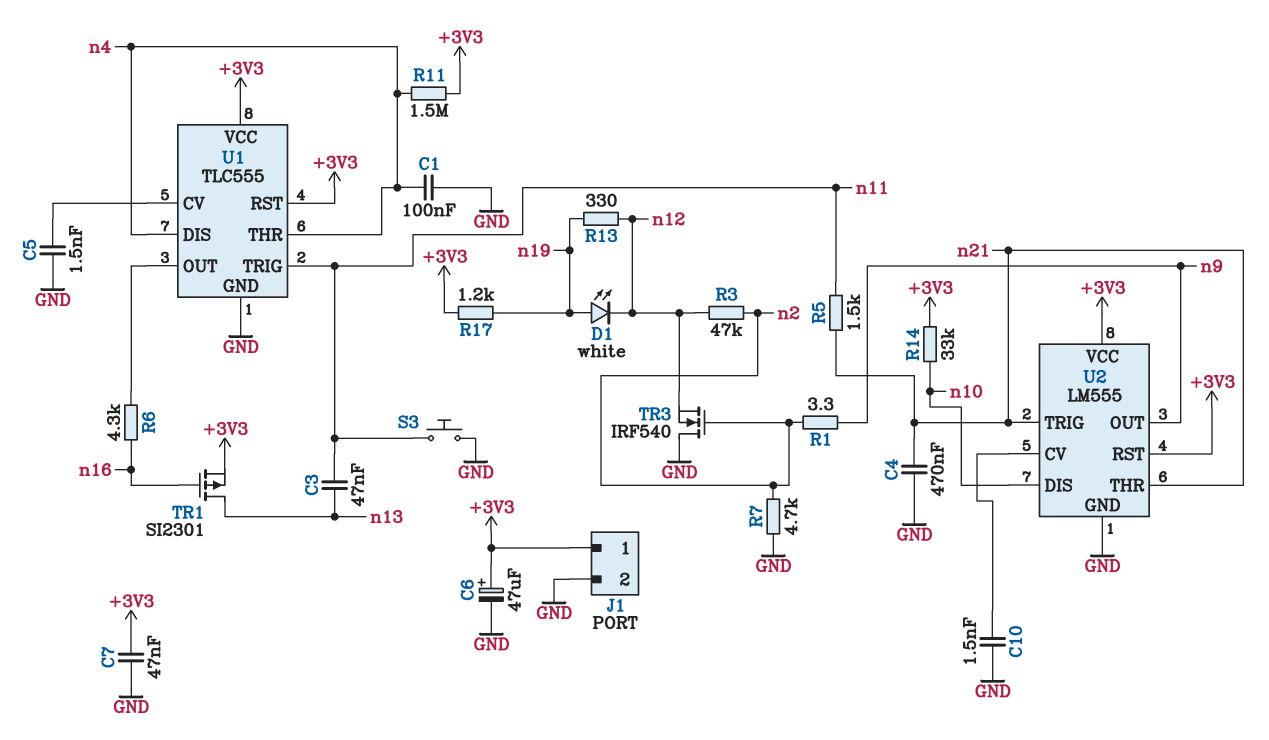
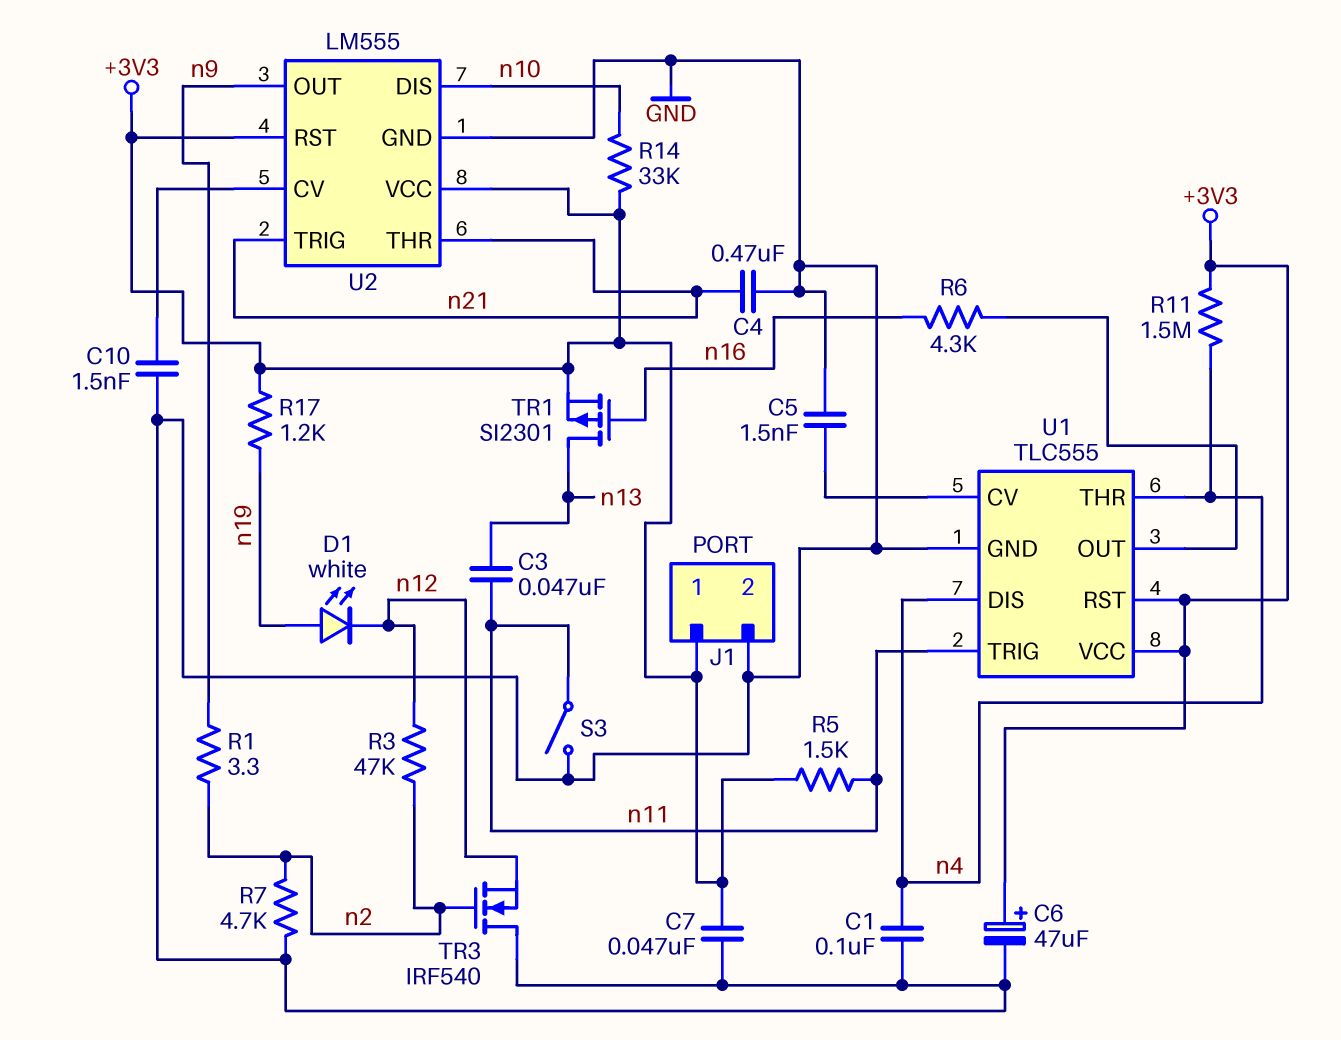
R5: 1.5k (n11, n21) -> 1.5k (+3V3, n11)
R13: 330 (n12, n19) -> none
S3: button (GND, n11) -> switch (GND, n11)

